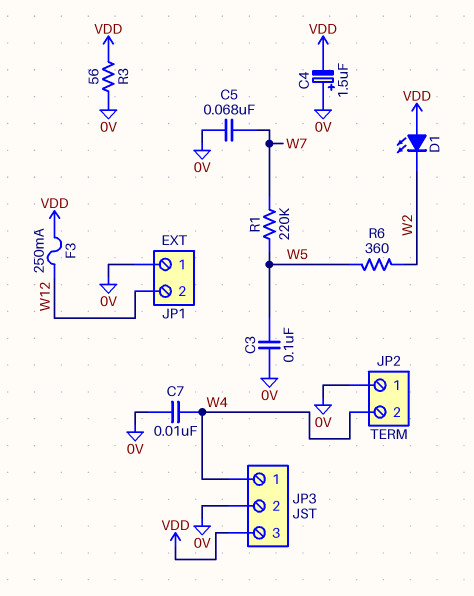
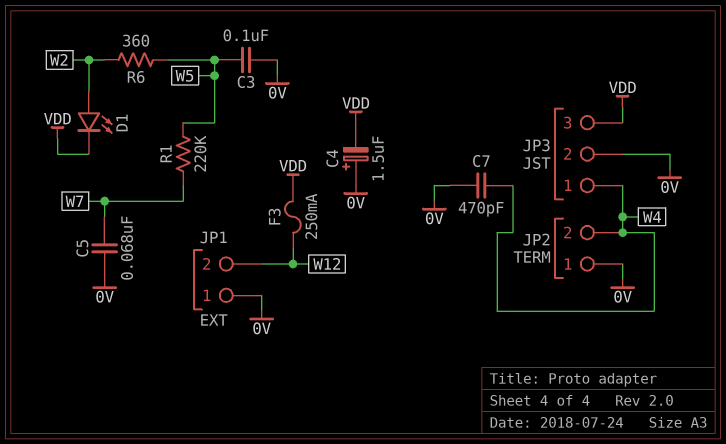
C7: 10nF (0V, W4) -> 470pF (0V, W4)
D1: LED (A VDD, K W2) -> LED (A W2, K VDD)
R3: 56 (0V, VDD) -> none

